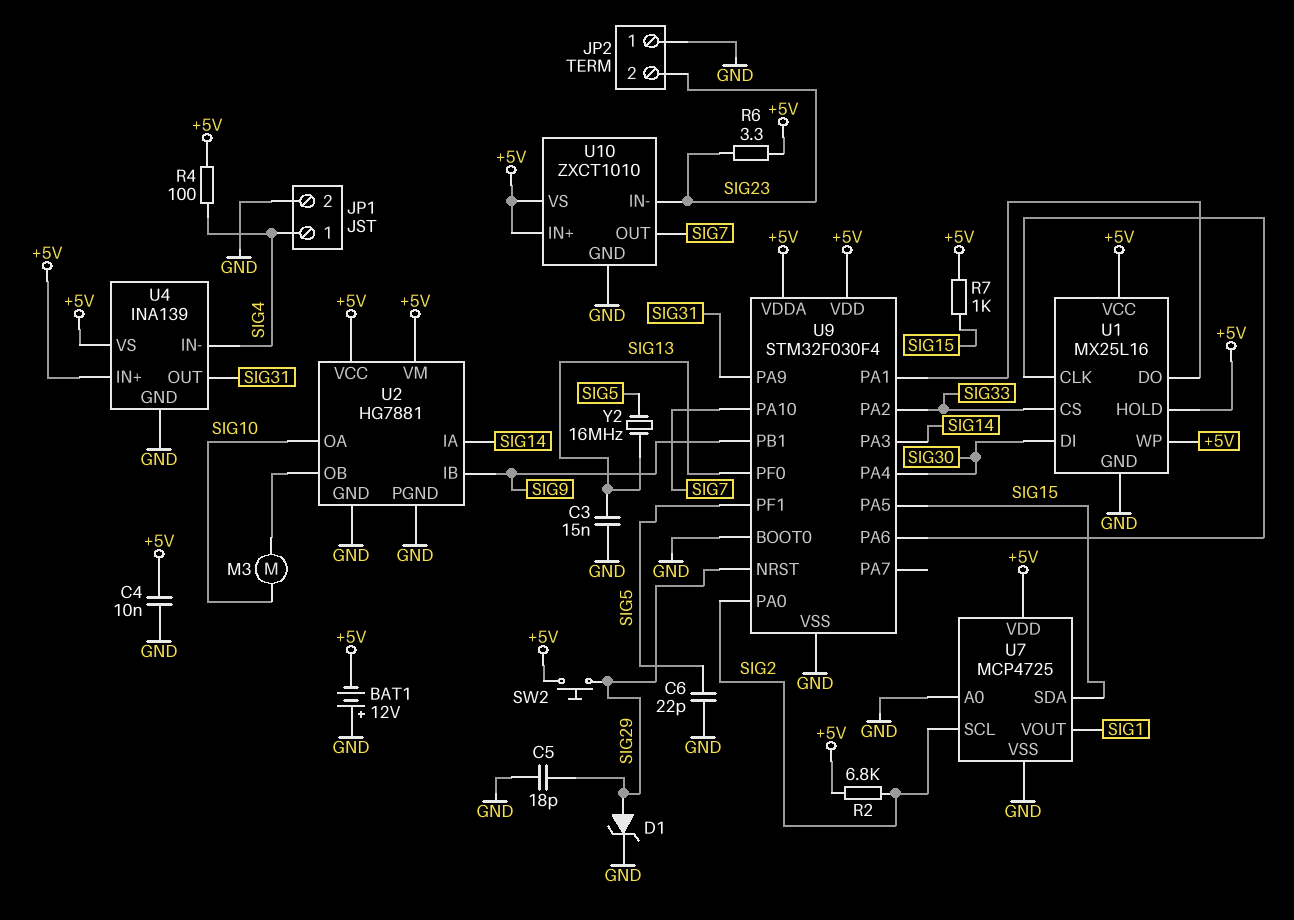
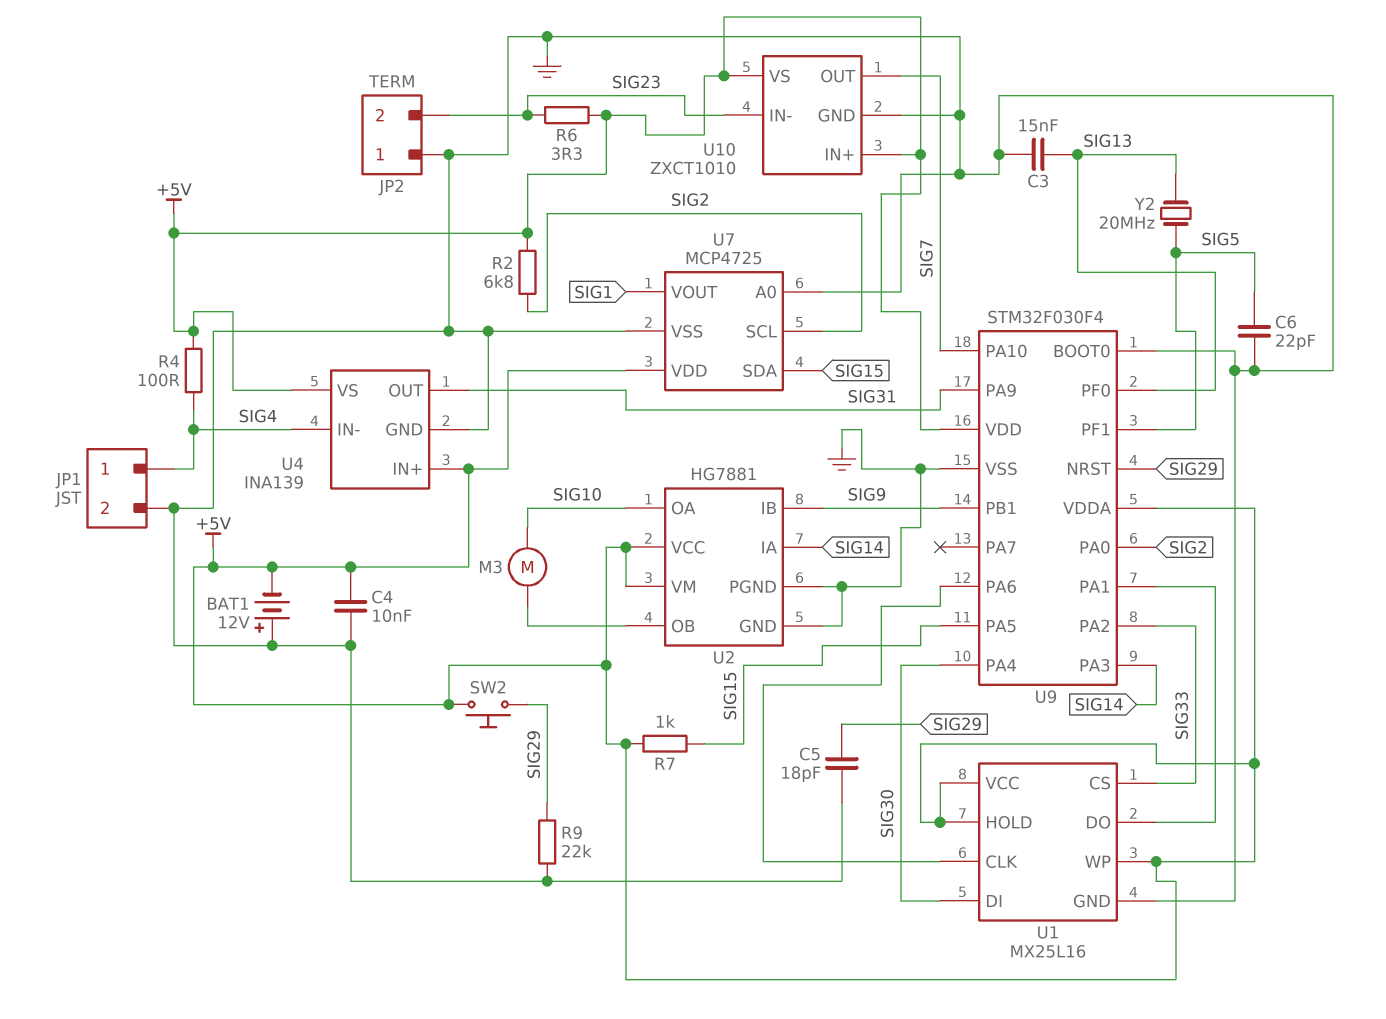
D1: zener (A SIG29, K GND) -> none
R9: none -> 22k (GND, SIG29)
Y2: 16MHz (SIG5, SIG13) -> 20MHz (SIG5, SIG13)

